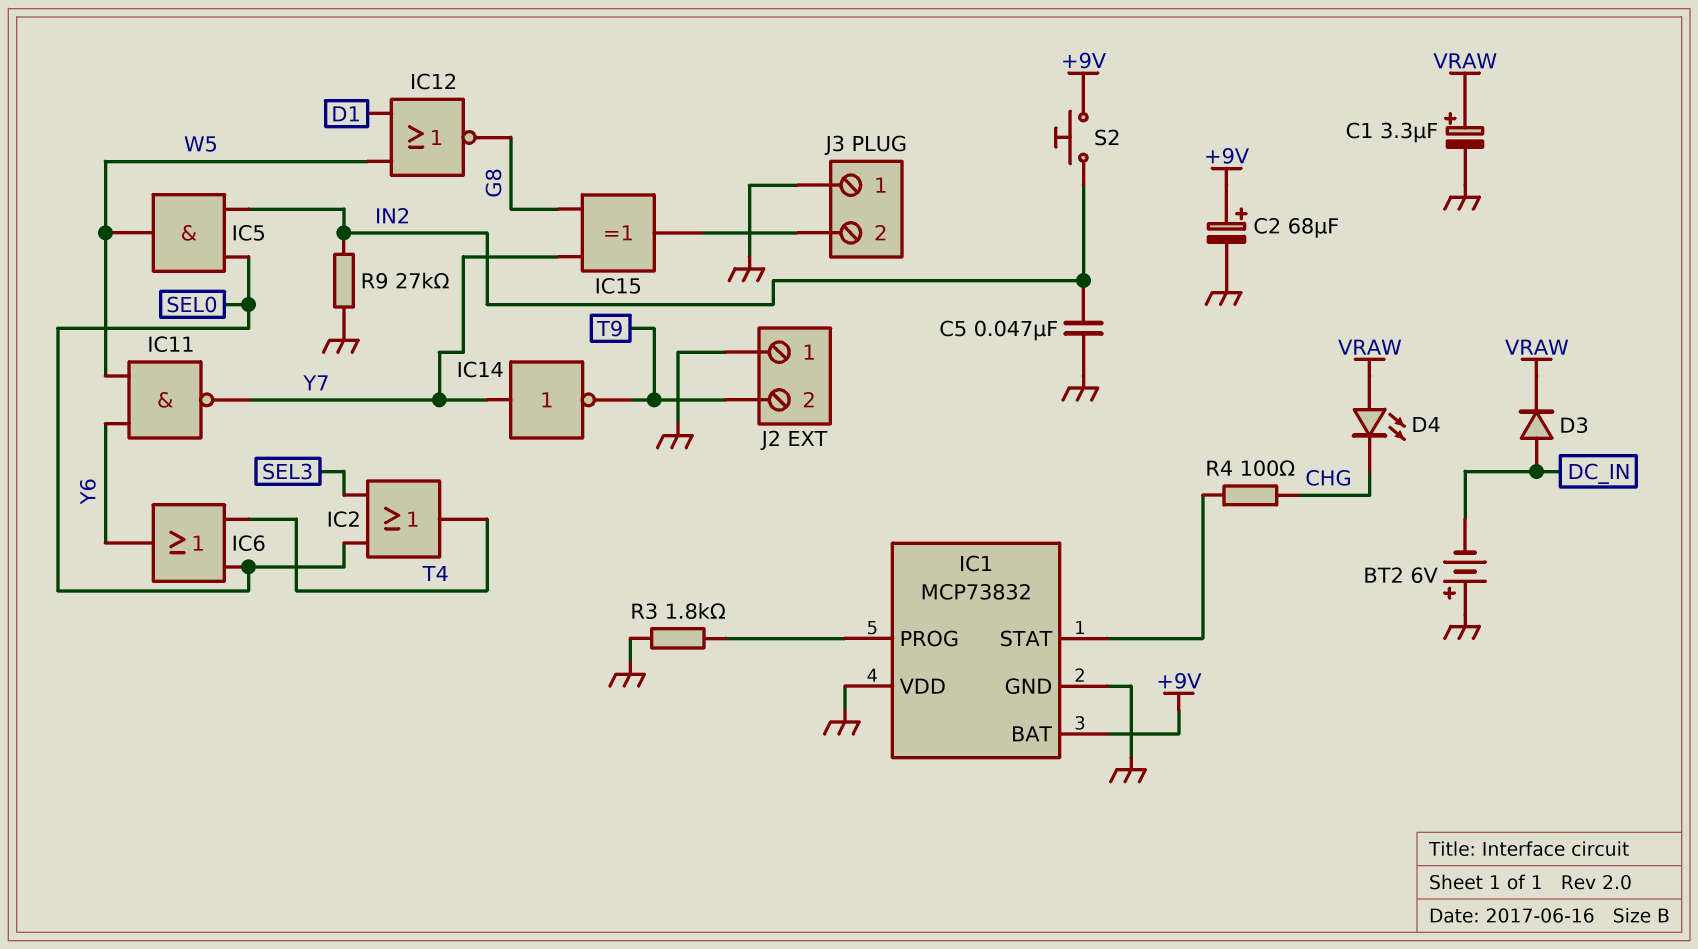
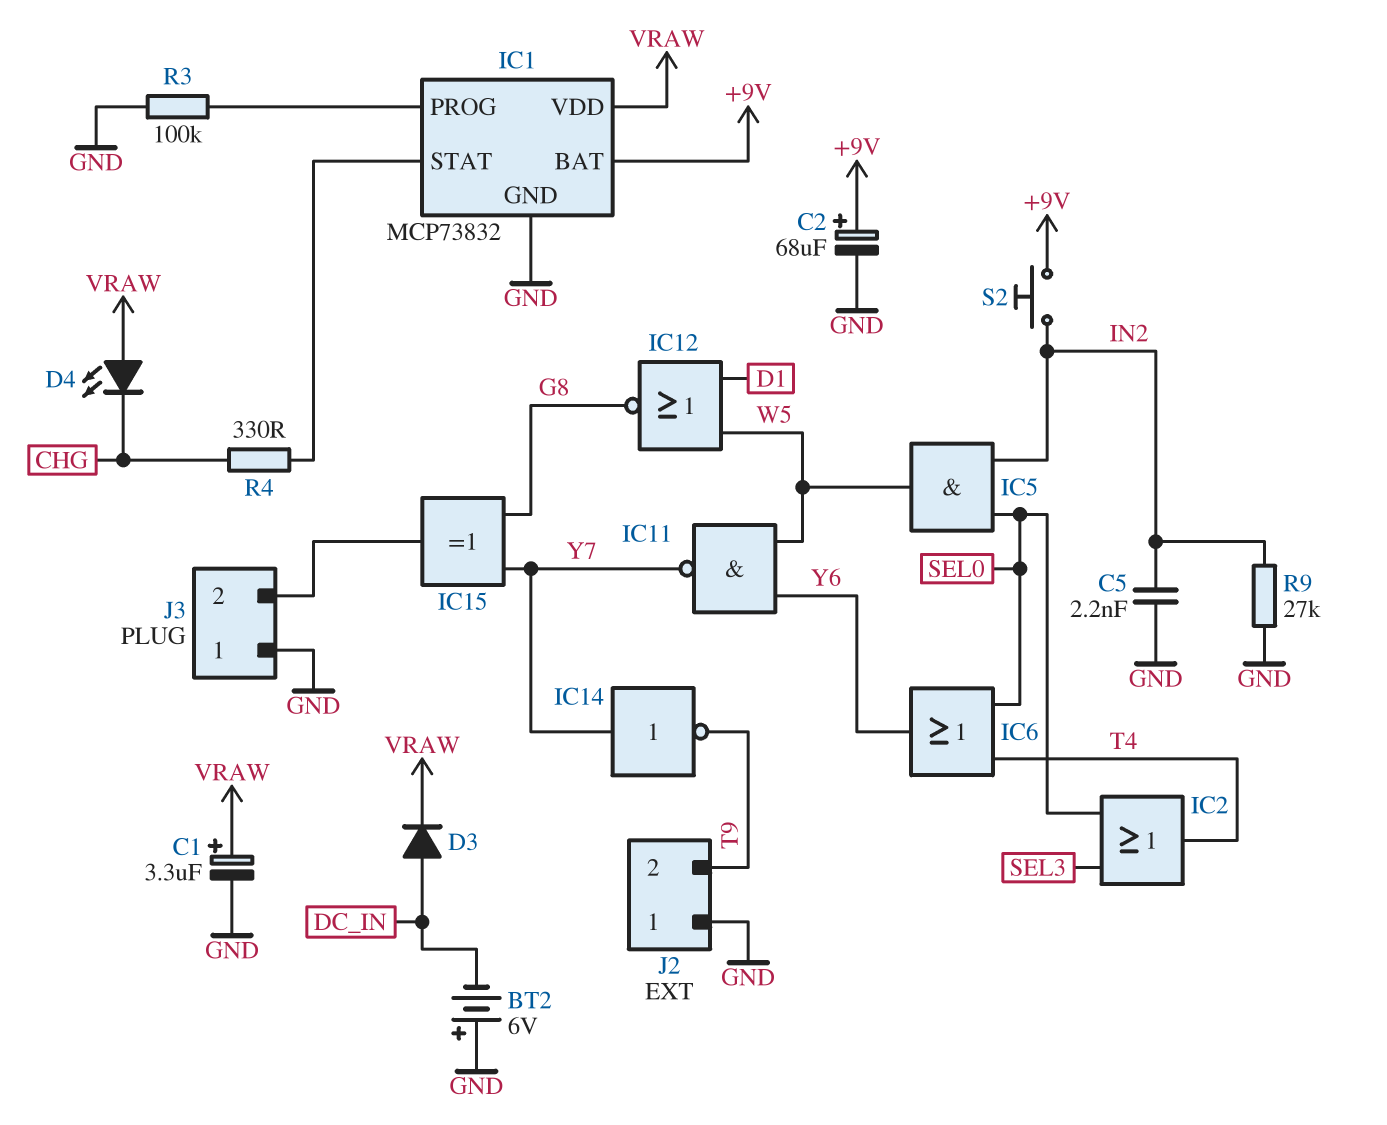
C5: 47nF (GND, IN2) -> 2.2nF (GND, IN2)
IC1 pin VDD: GND -> VRAW
R3: 1.8k (GND, IC1/PROG) -> 100k (GND, IC1/PROG)
R4: 100 (CHG, IC1/STAT) -> 330 (CHG, IC1/STAT)

